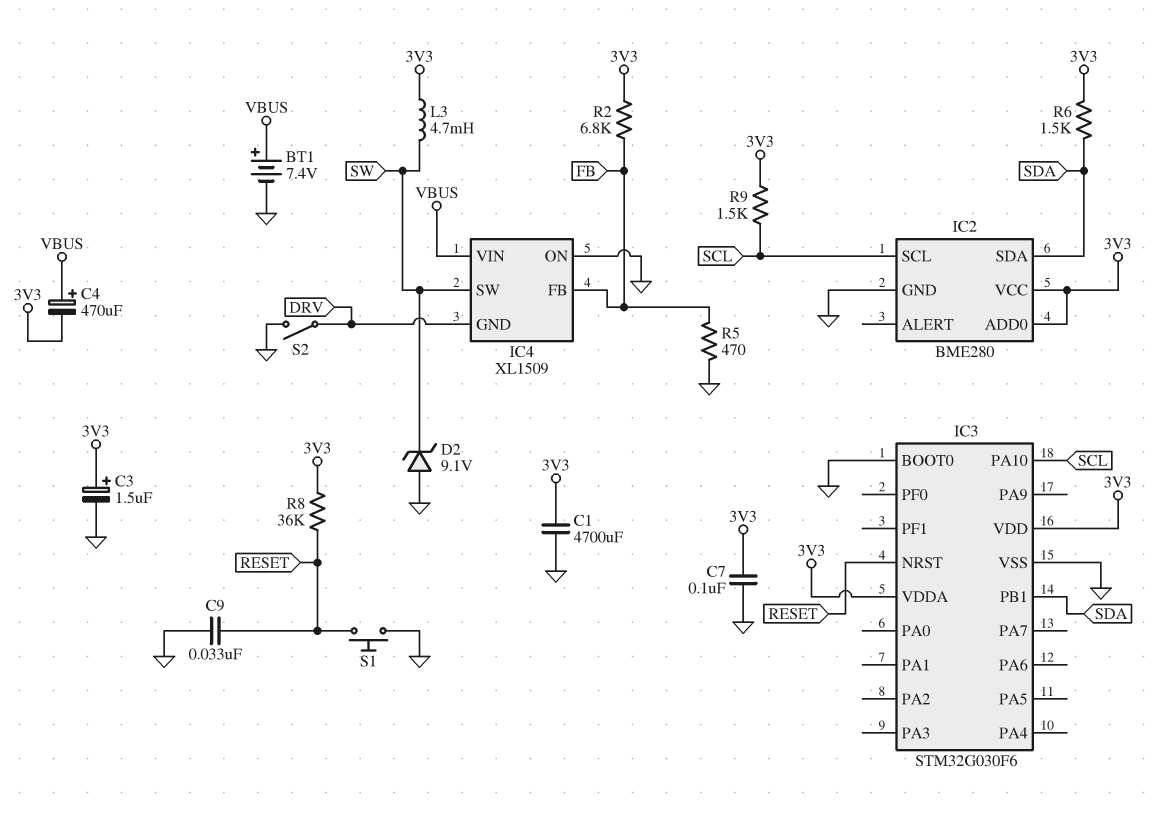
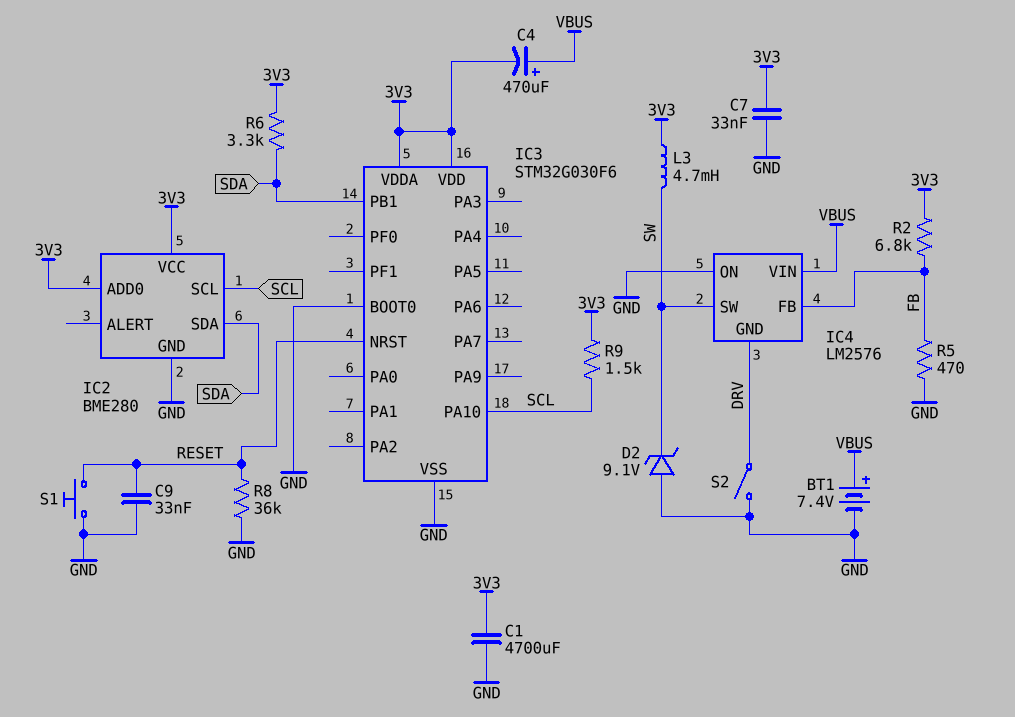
C3: 1.5uF (plus 3V3, minus GND) -> none
C7: 100nF (3V3, GND) -> 33nF (3V3, GND)
IC4: XL1509 -> LM2576
R6: 1.5k (3V3, SDA) -> 3.3k (3V3, SDA)
R8: 36k (3V3, RESET) -> 36k (GND, RESET)

